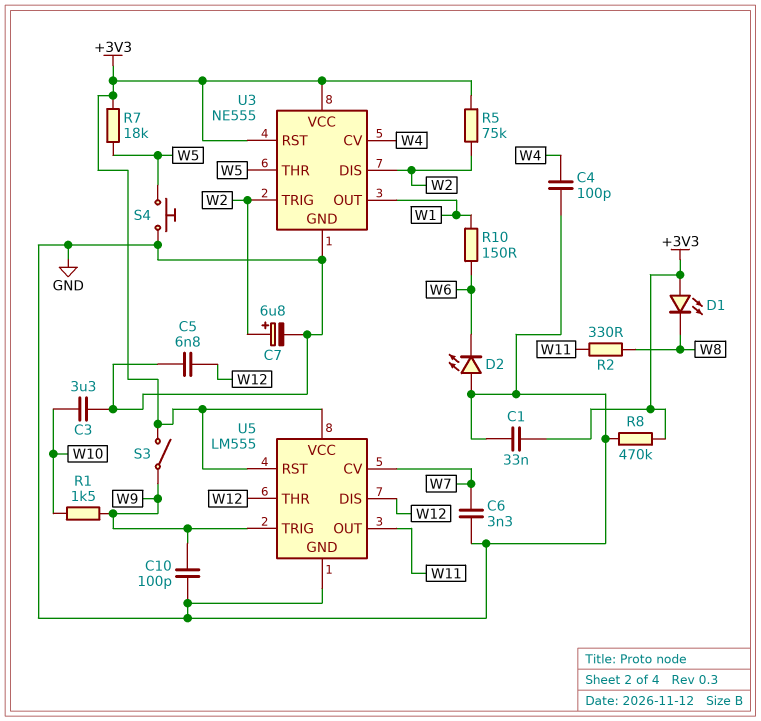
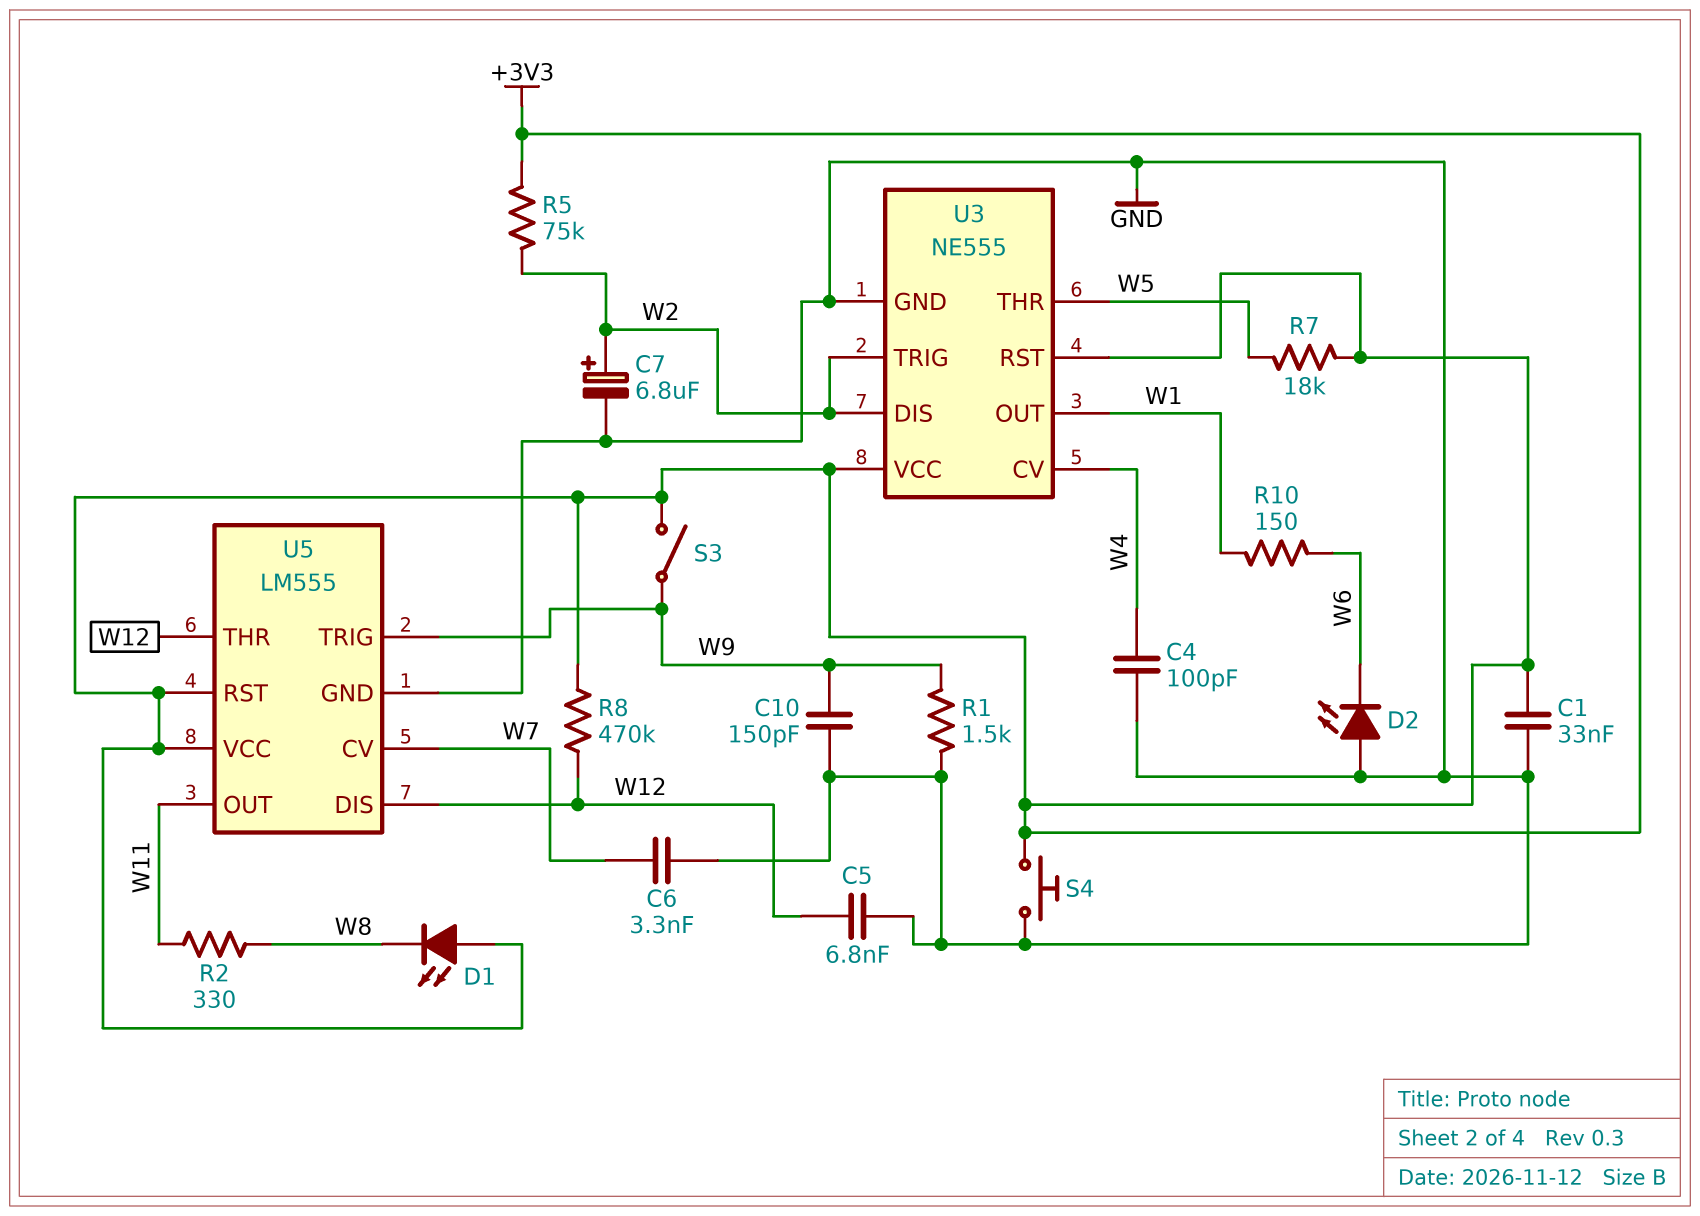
C3: 3.3uF (GND, W10) -> none
C10: 100pF (GND, W9) -> 150pF (GND, W9)
R1: 1.5k (W9, W10) -> 1.5k (GND, W9)
R8: 470k (+3V3, GND) -> 470k (+3V3, W12)
S4: button (GND, W5) -> button (+3V3, GND)

